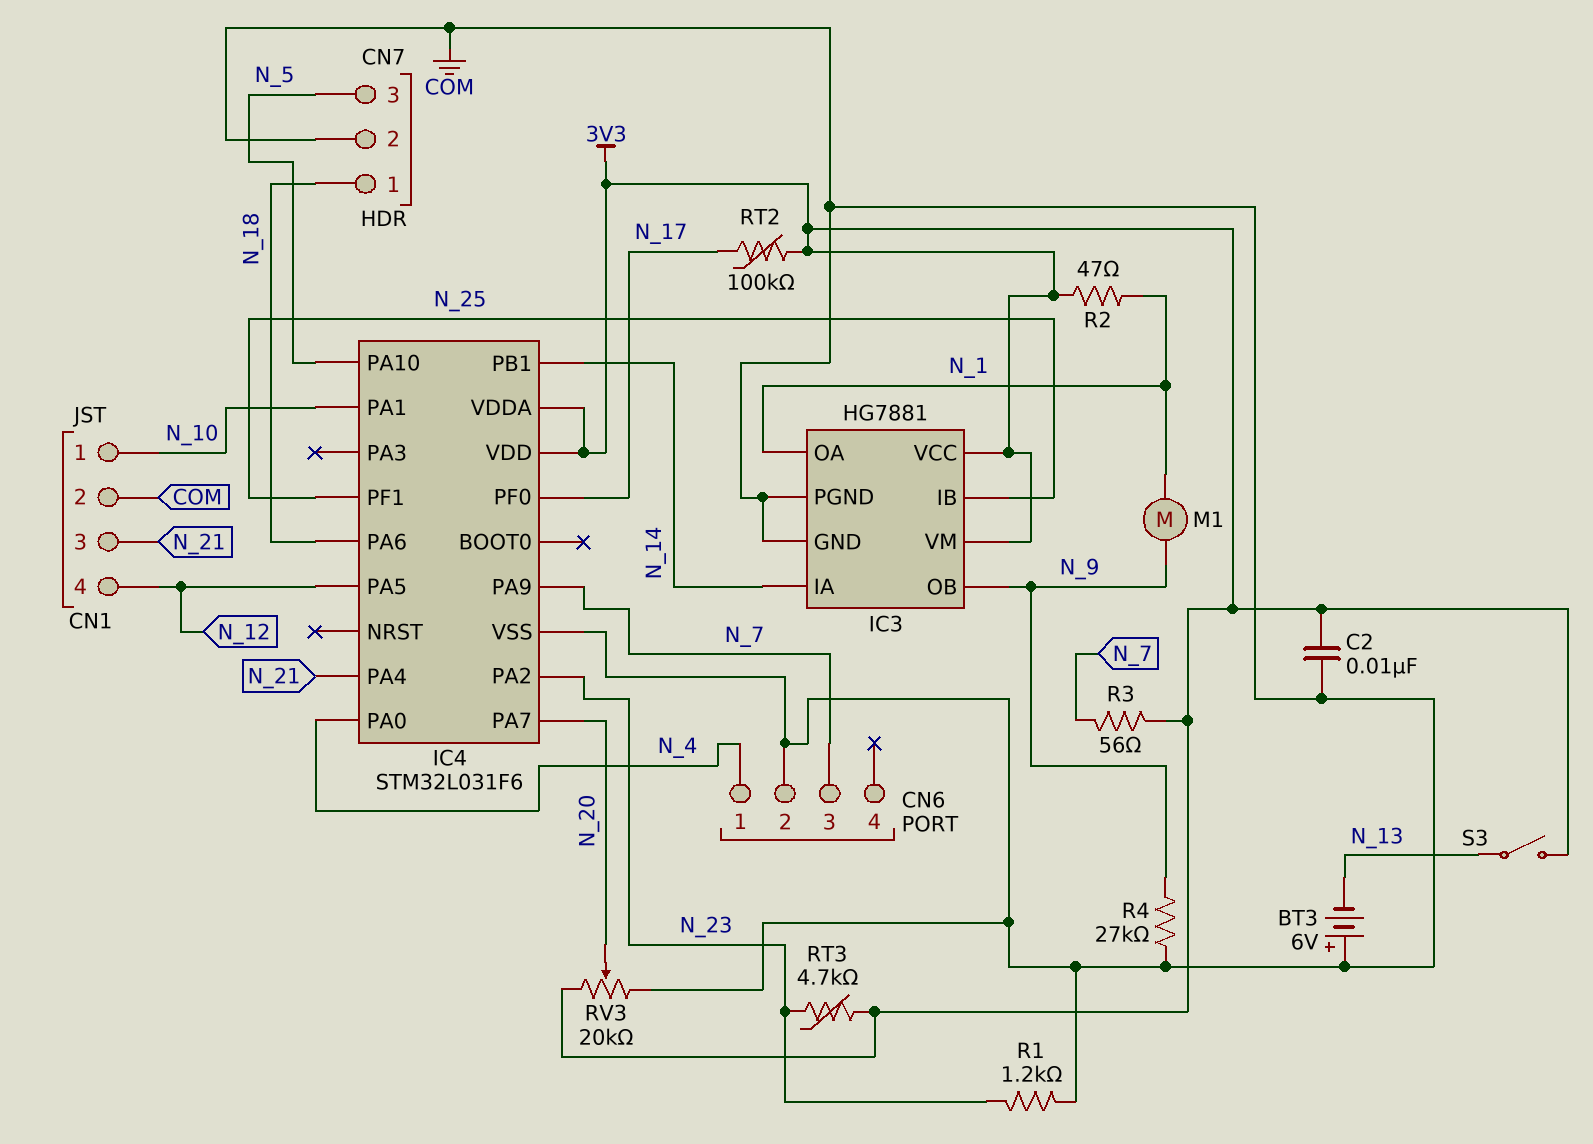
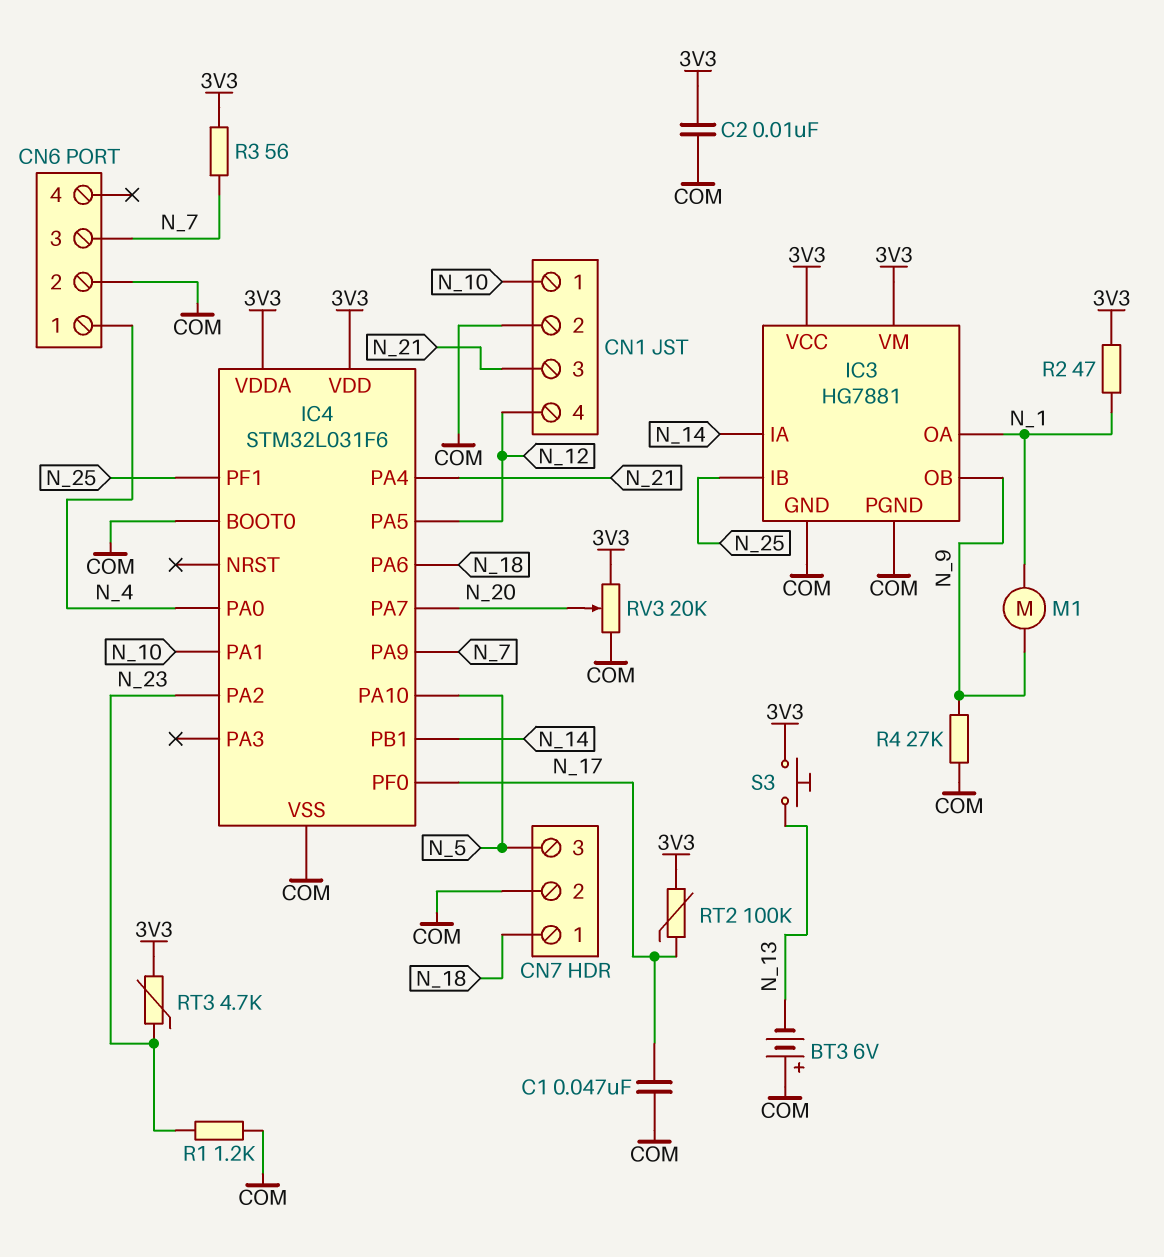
C1: none -> 47nF (COM, N_17)
IC4 pin BOOT0: none -> COM
S3: switch (3V3, N_13) -> button (3V3, N_13)

